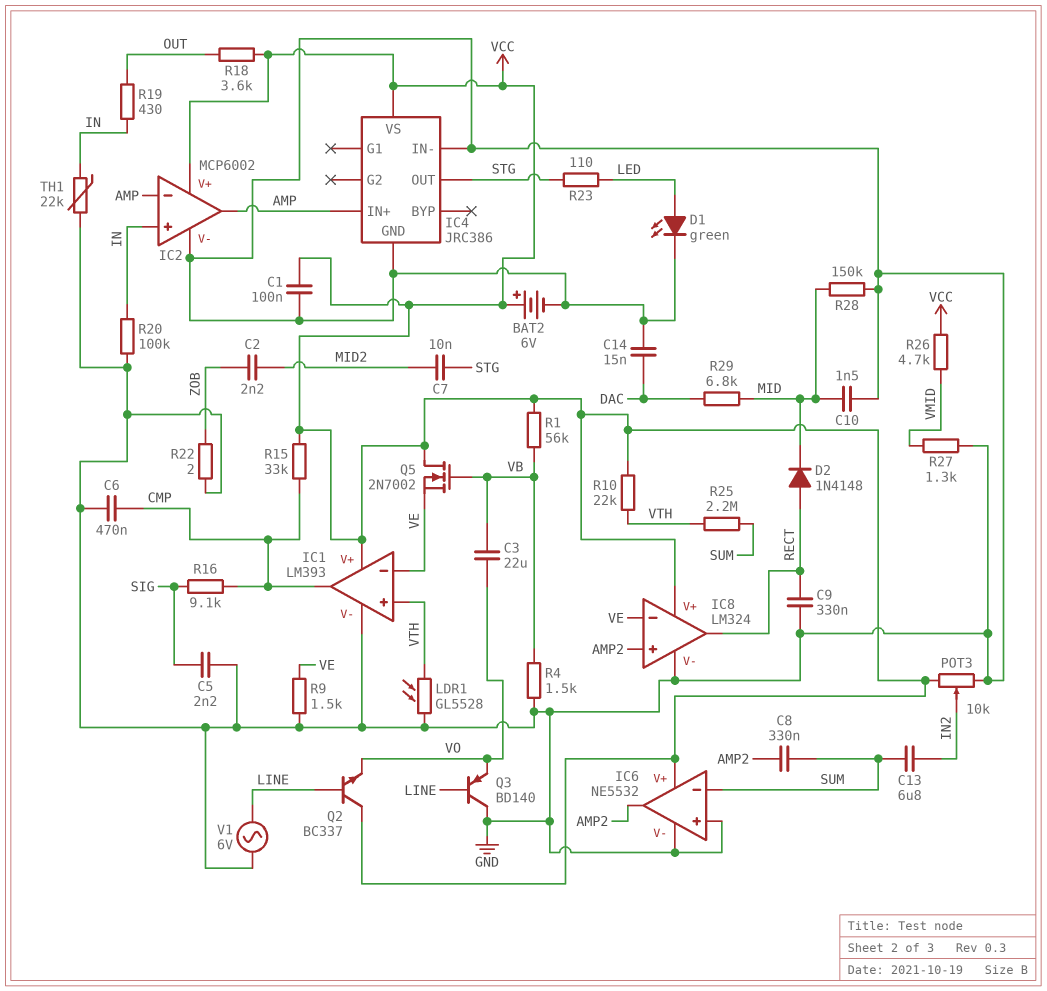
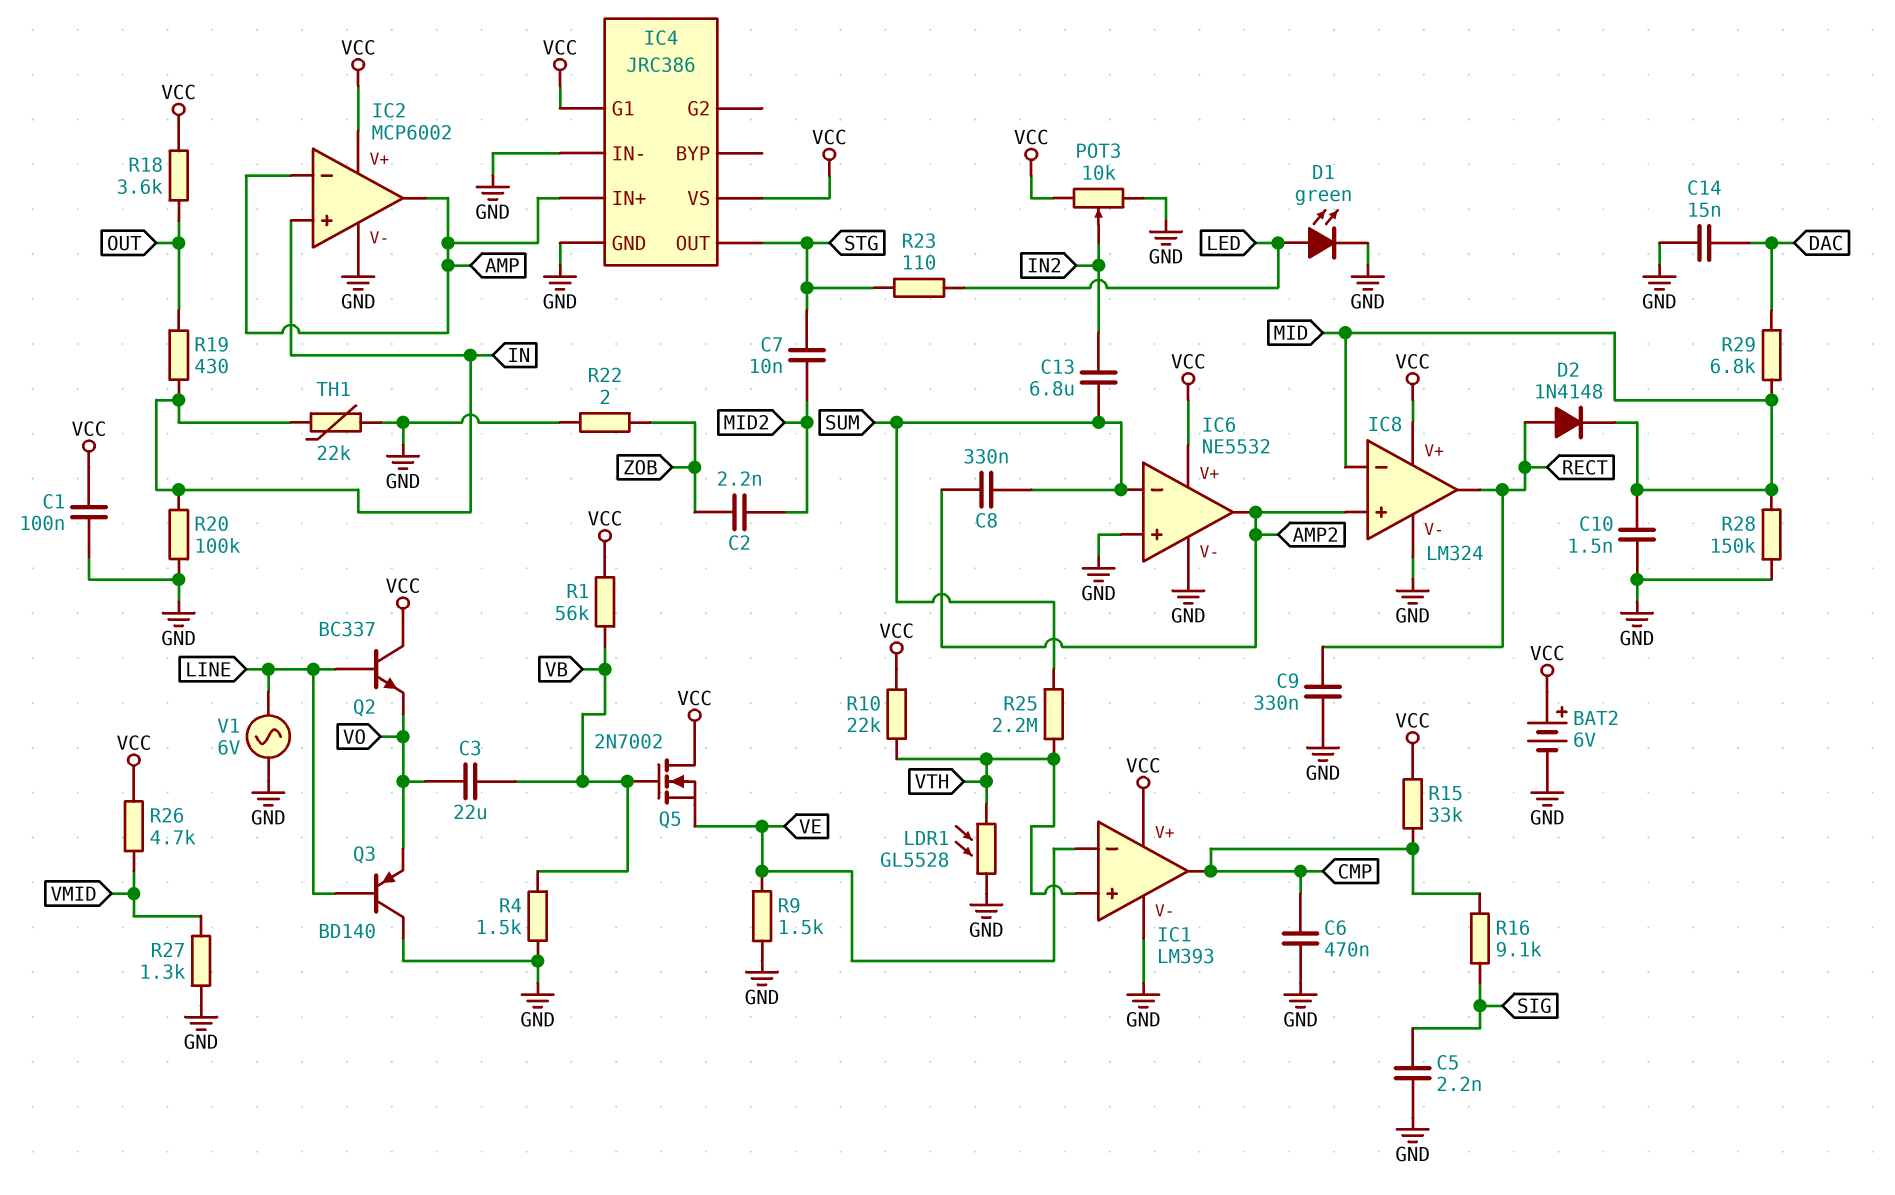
IC4 pin G1: none -> VCC
IC8 pin in-: VE -> MID

